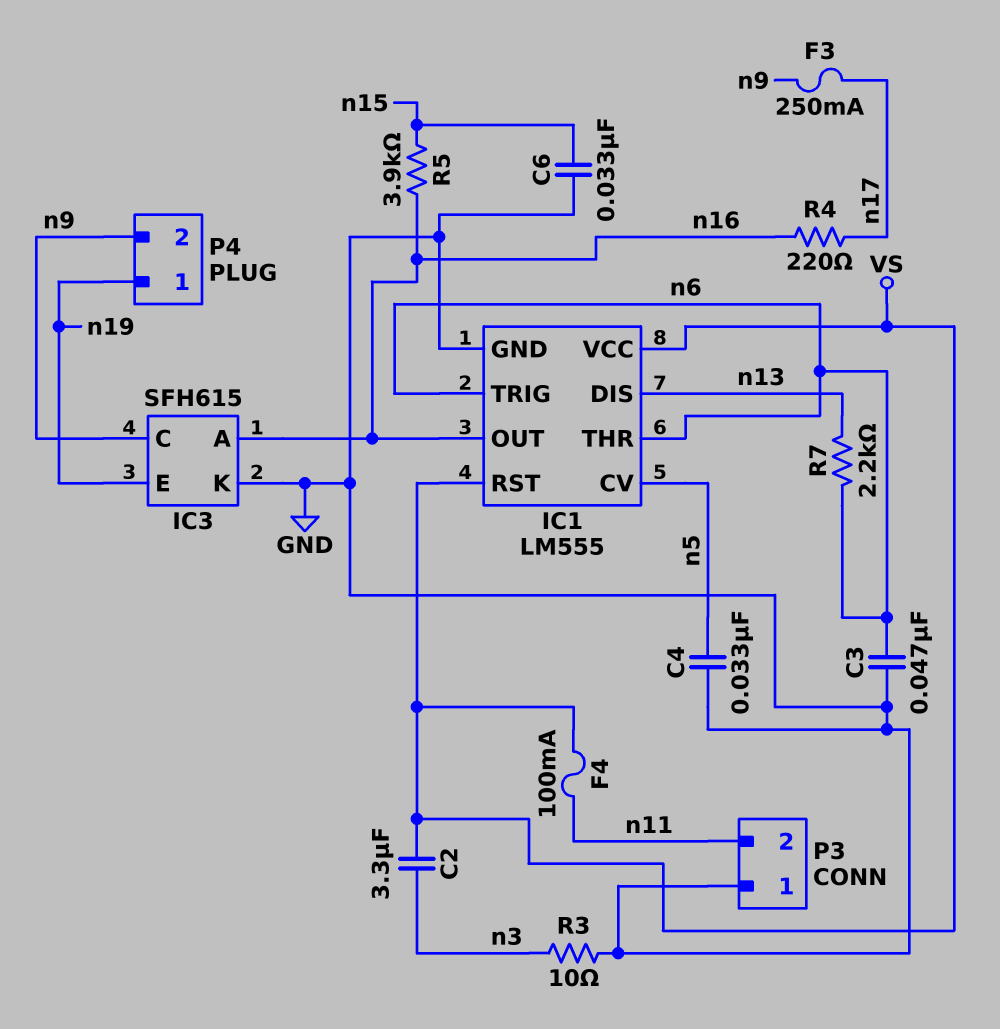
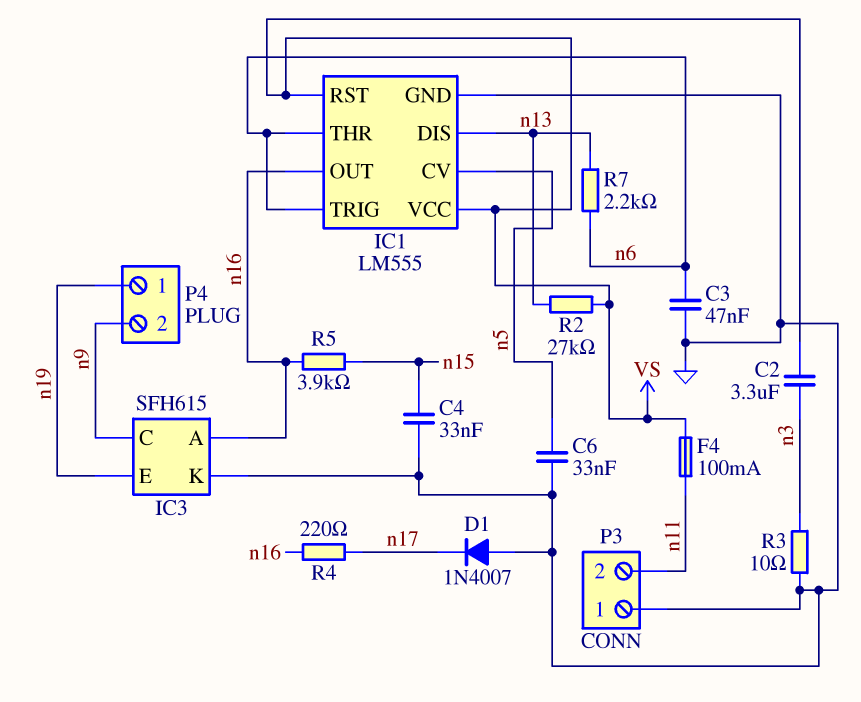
C4: 33nF (GND, n5) -> 33nF (GND, n15)
C6: 33nF (GND, n15) -> 33nF (GND, n5)
D1: none -> diode 1N4007 (A GND, K n17)
F3: 250mA (n9, n17) -> none
R2: none -> 27k (VS, n13)

